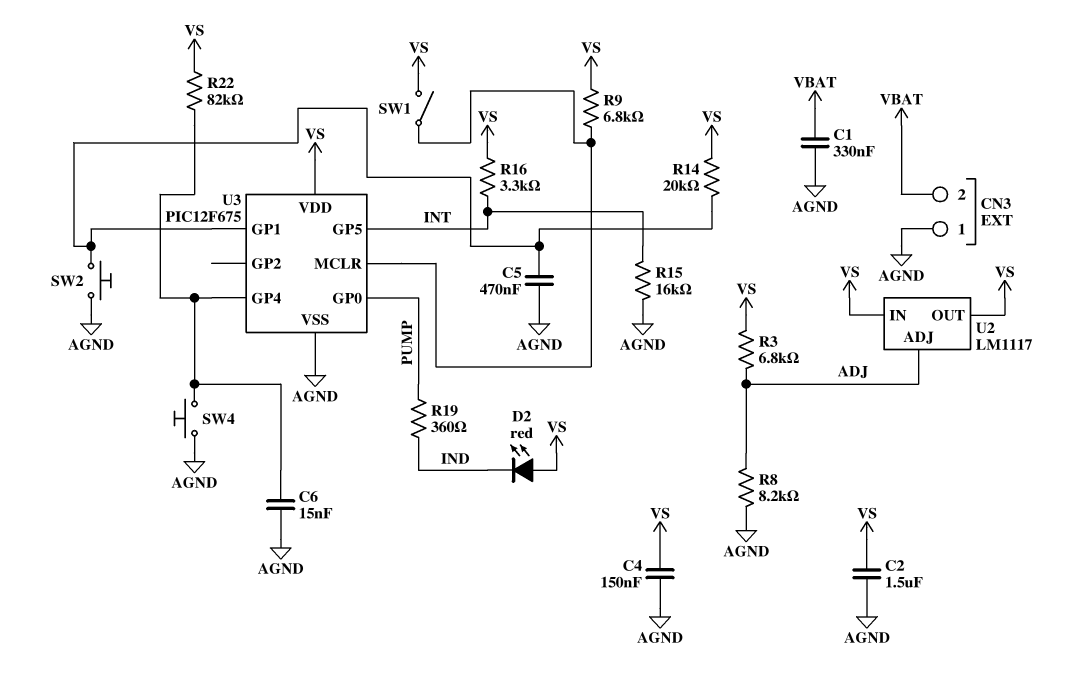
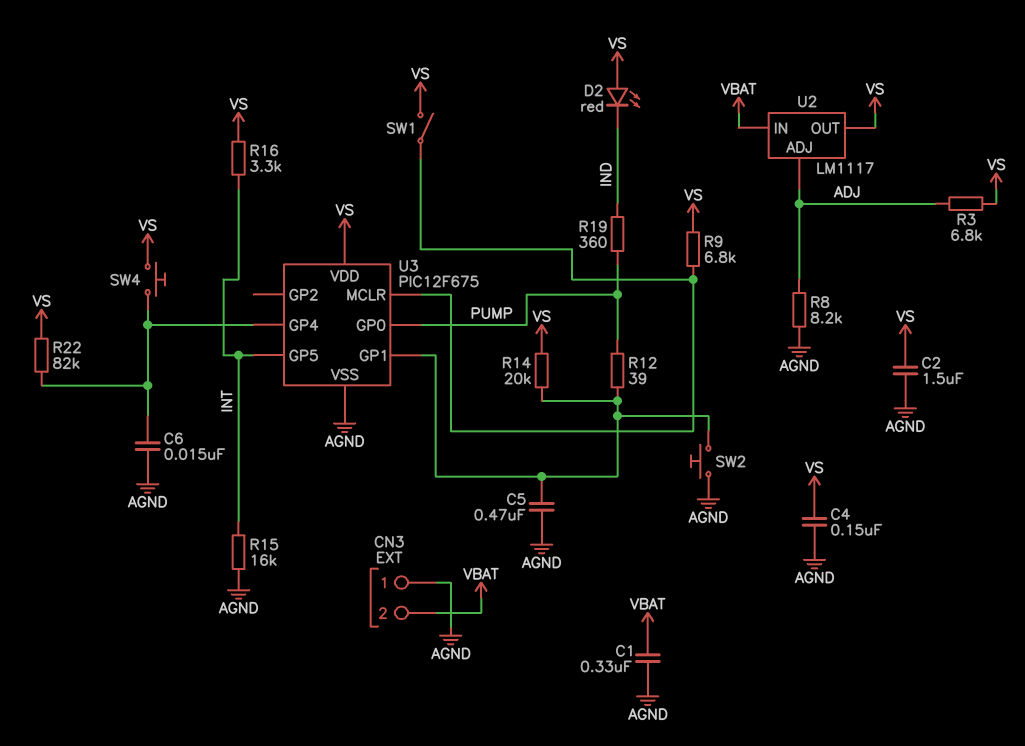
R12: none -> 39 (PUMP, U3/GP1)
SW4: button (AGND, U3/GP4) -> button (U3/GP4, VS)
U2 pin IN: VS -> VBAT

